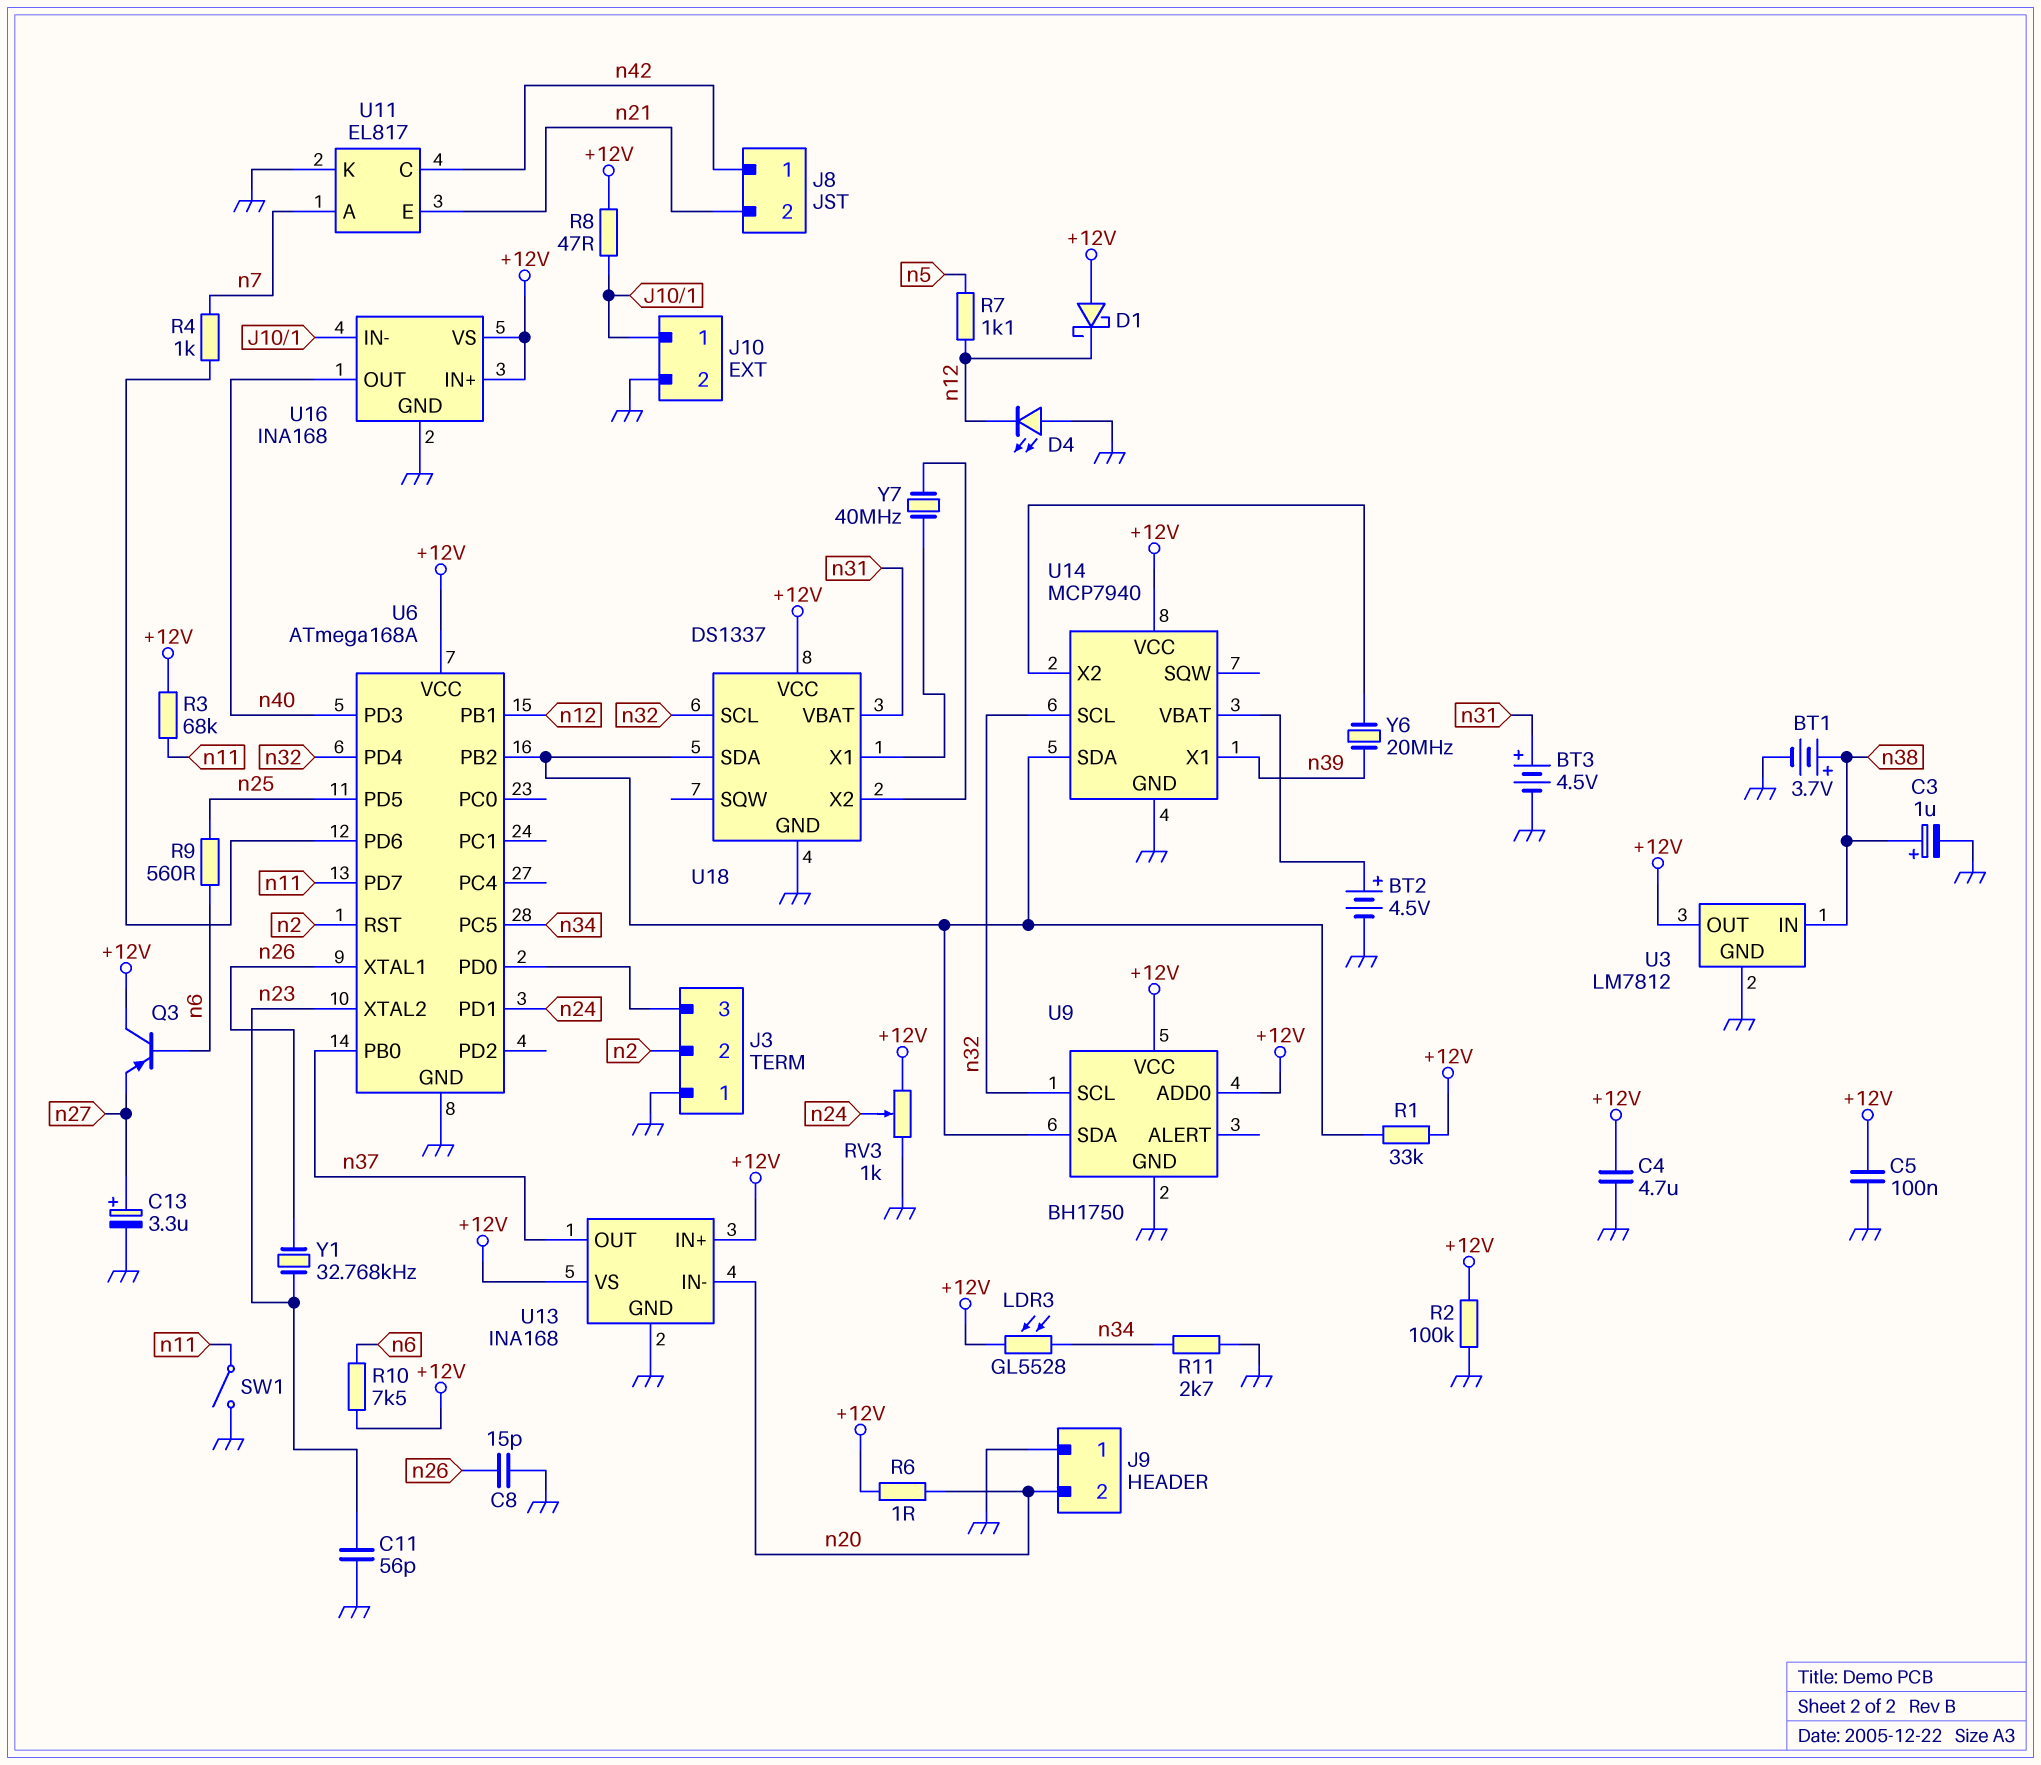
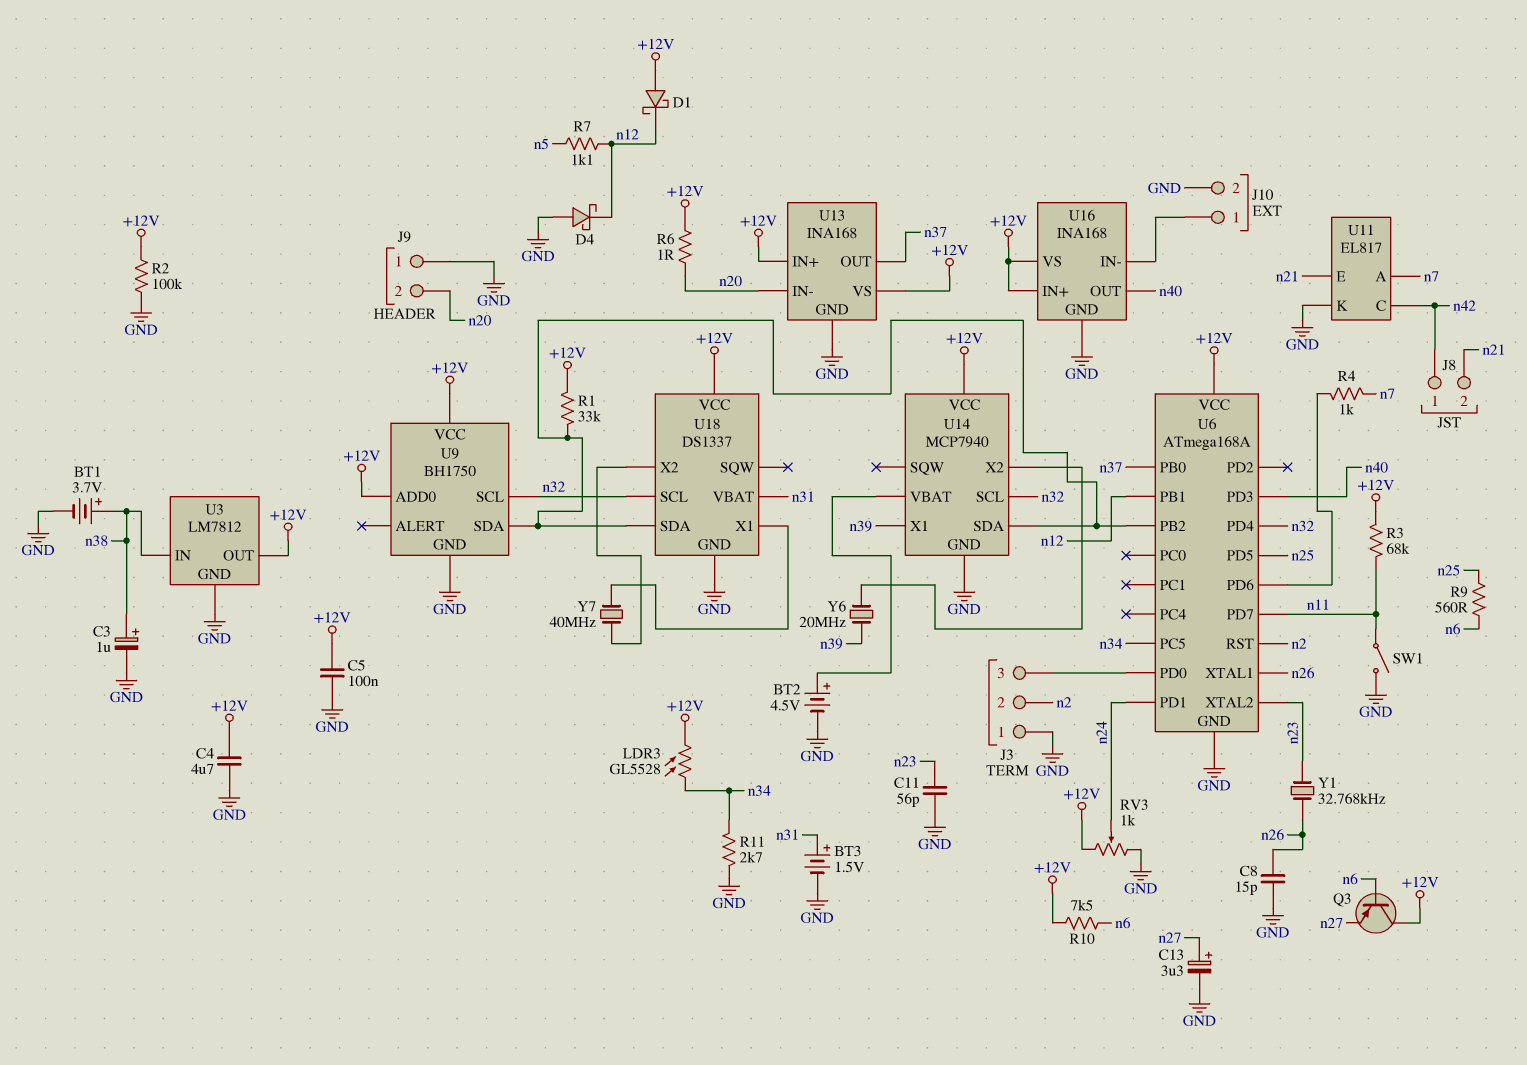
BT3: 4.5V (plus n31, minus GND) -> 1.5V (plus n31, minus GND)
D4: LED (A GND, K n12) -> schottky (A GND, K n12)
R8: 47 (+12V, J10/1) -> none

